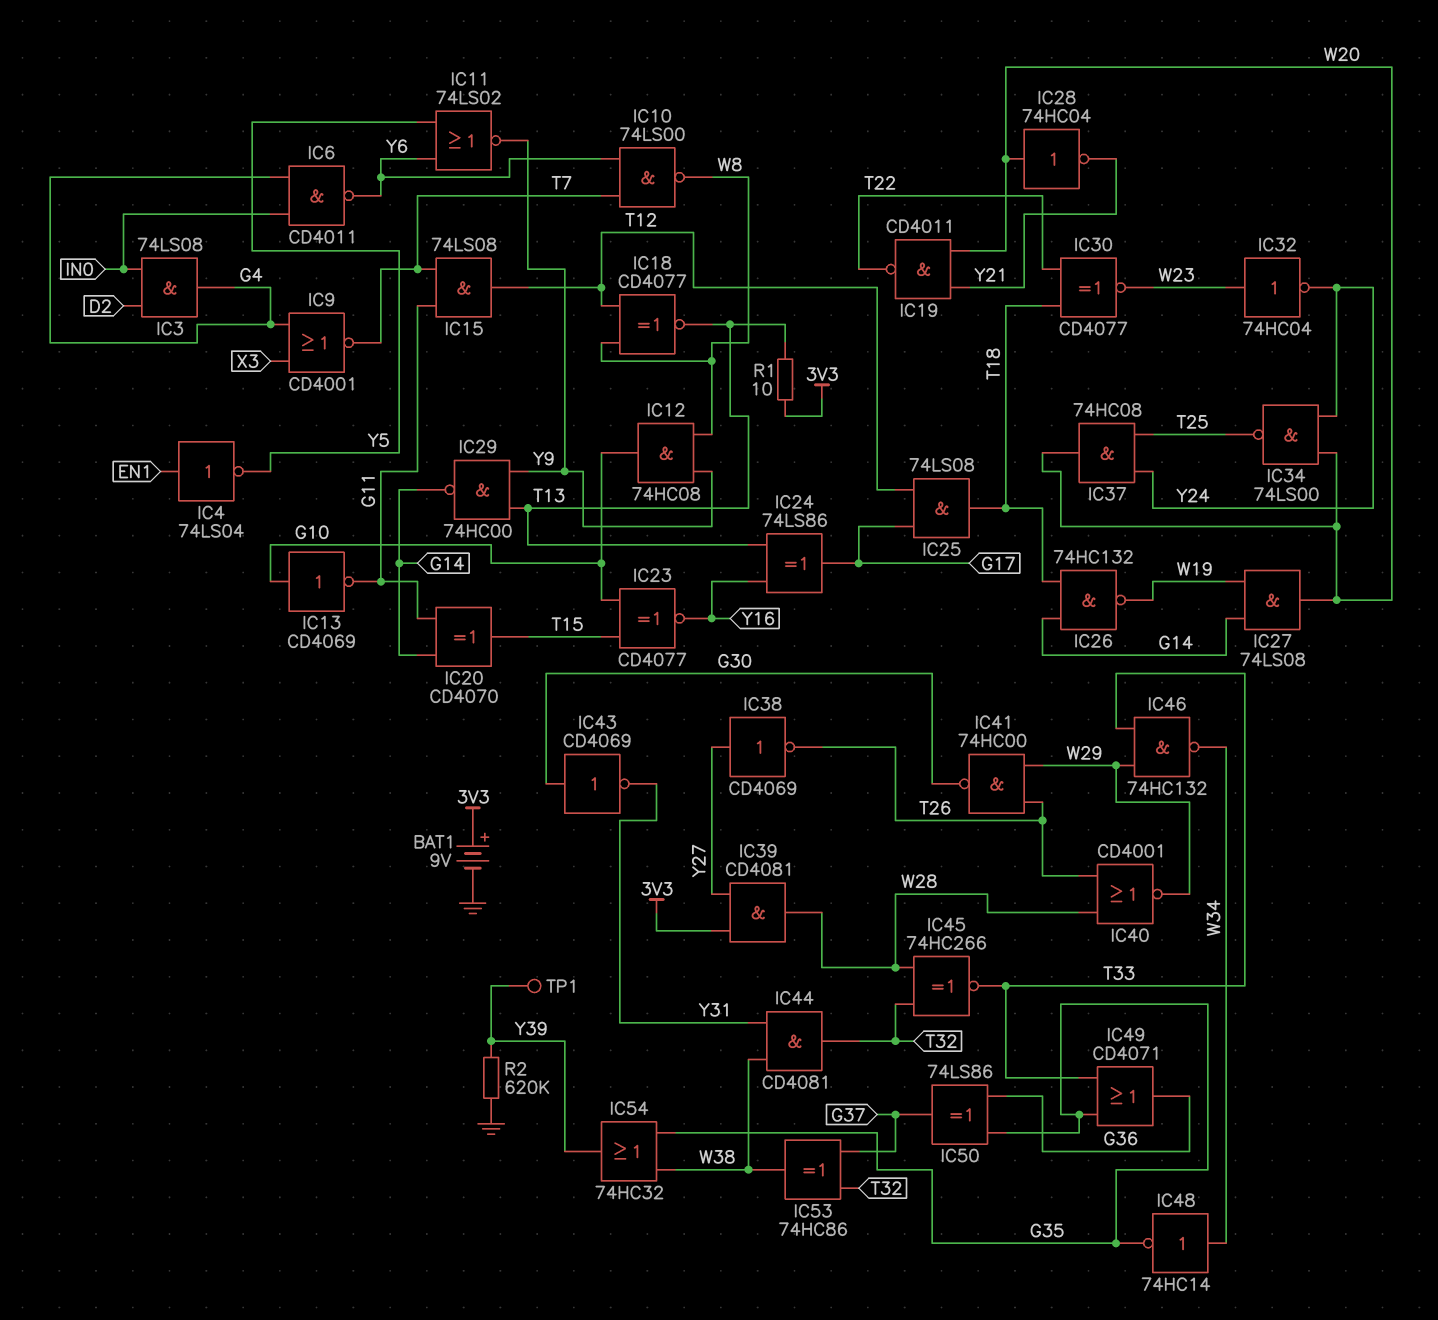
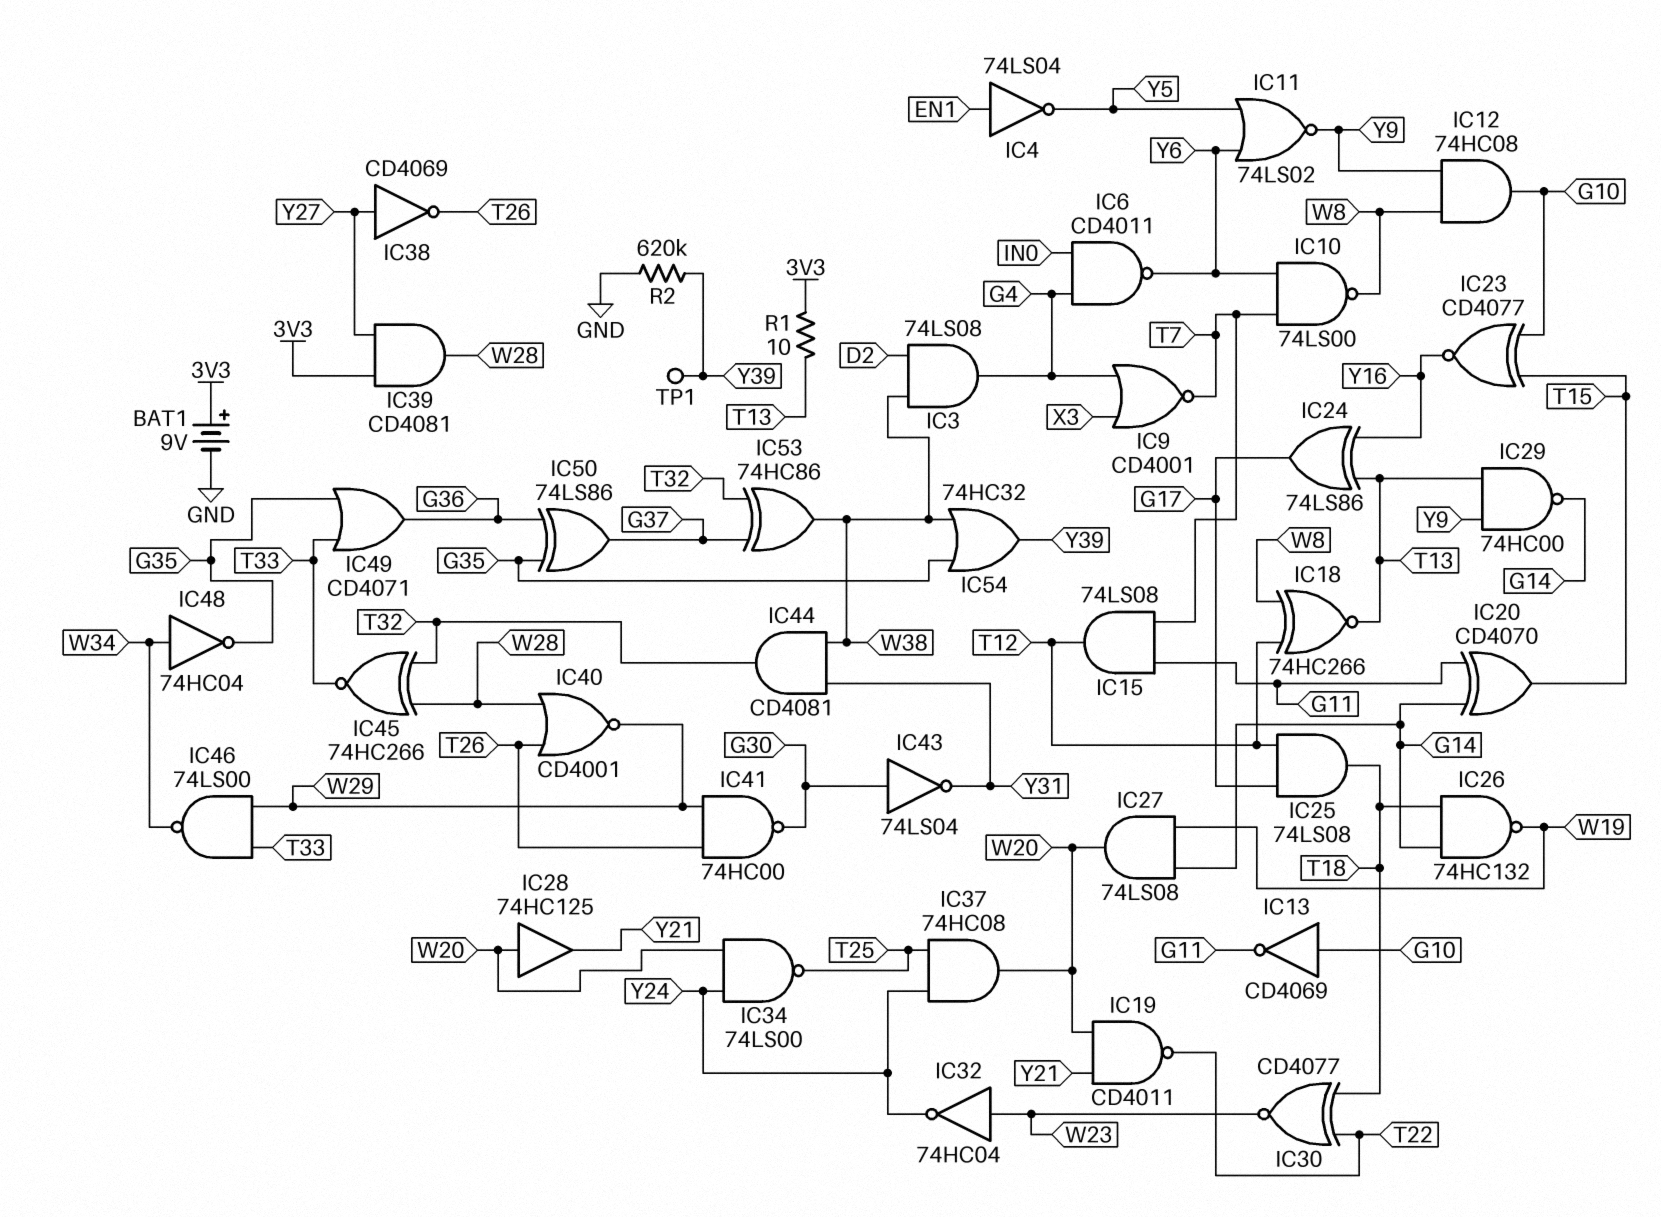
IC3: AND 74LS08 (in D2, in IN0, out G4) -> AND 74LS08 (in D2, in W38, out G4)
IC18: XNOR CD4077 (in T12, in W8, out T13) -> XNOR 74HC266 (in T12, in W8, out T13)
IC28: NOT 74HC04 (in W20, out Y21) -> buffer 74HC125 (in W20, out Y21)
IC43: NOT CD4069 (in G30, out Y31) -> NOT 74LS04 (in G30, out Y31)
IC46: NAND 74HC132 (in T33, in W29, out W34) -> NAND 74LS00 (in T33, in W29, out W34)
IC48: NOT 74HC14 (in W34, out G35) -> NOT 74HC04 (in W34, out G35)

